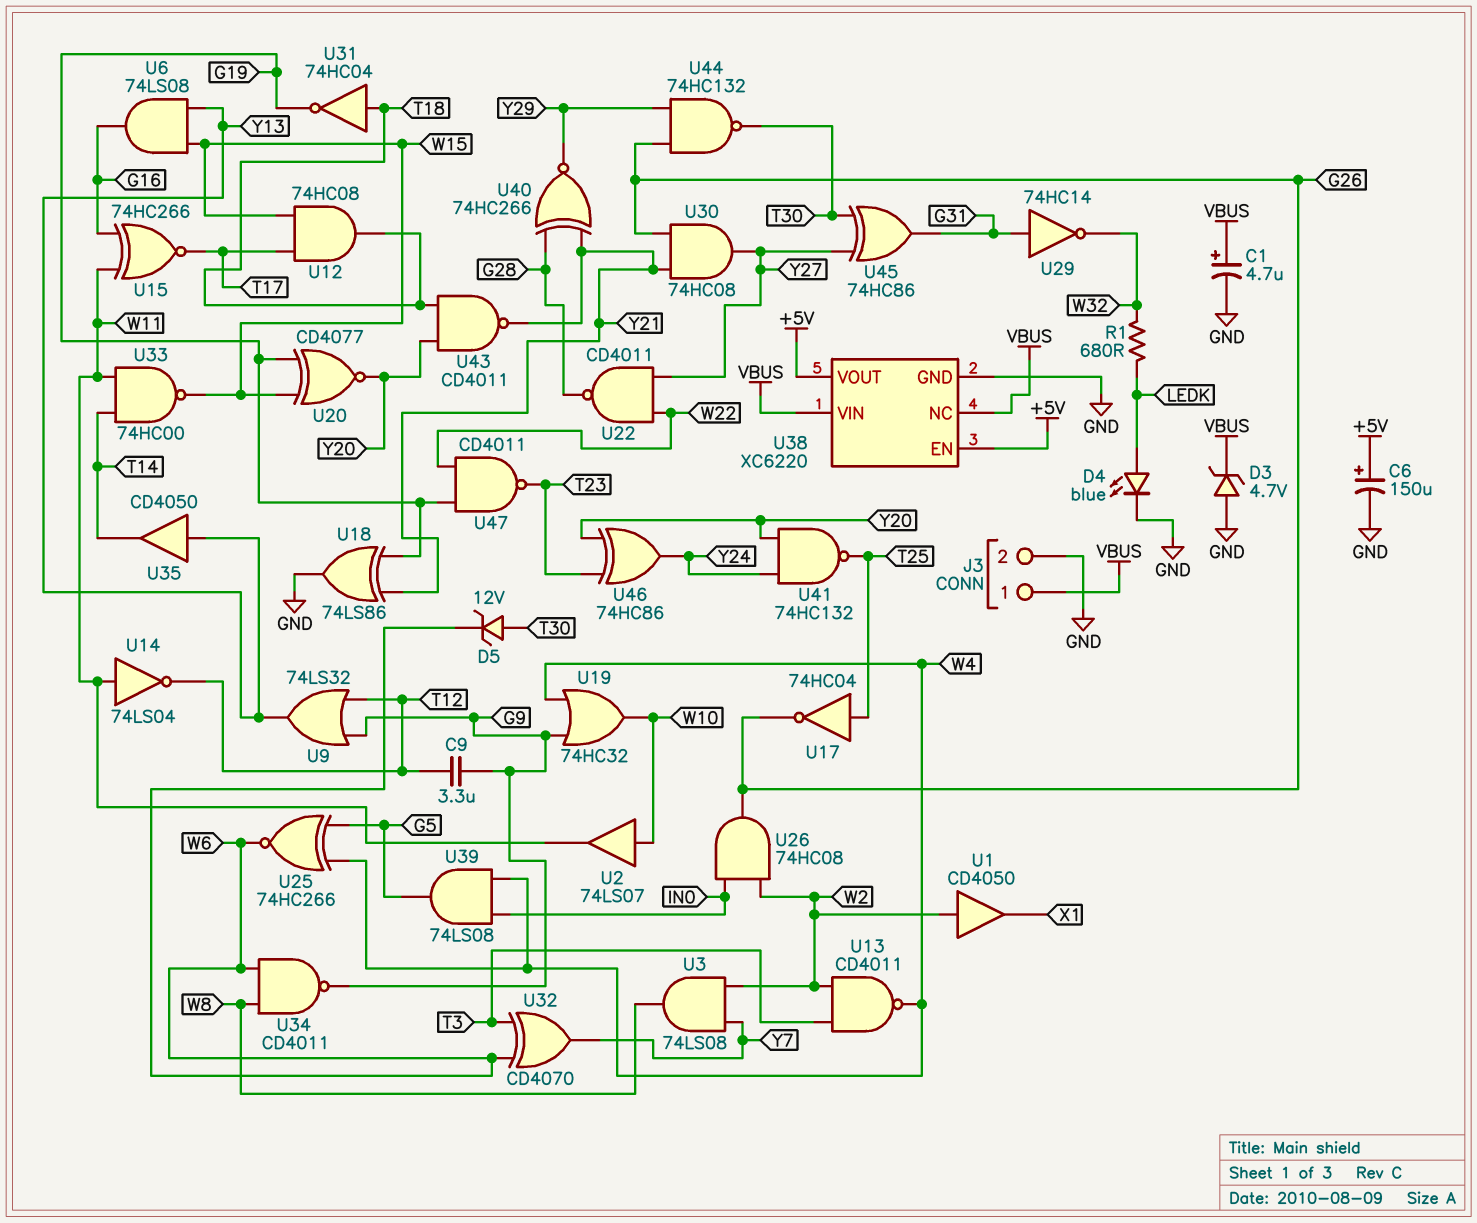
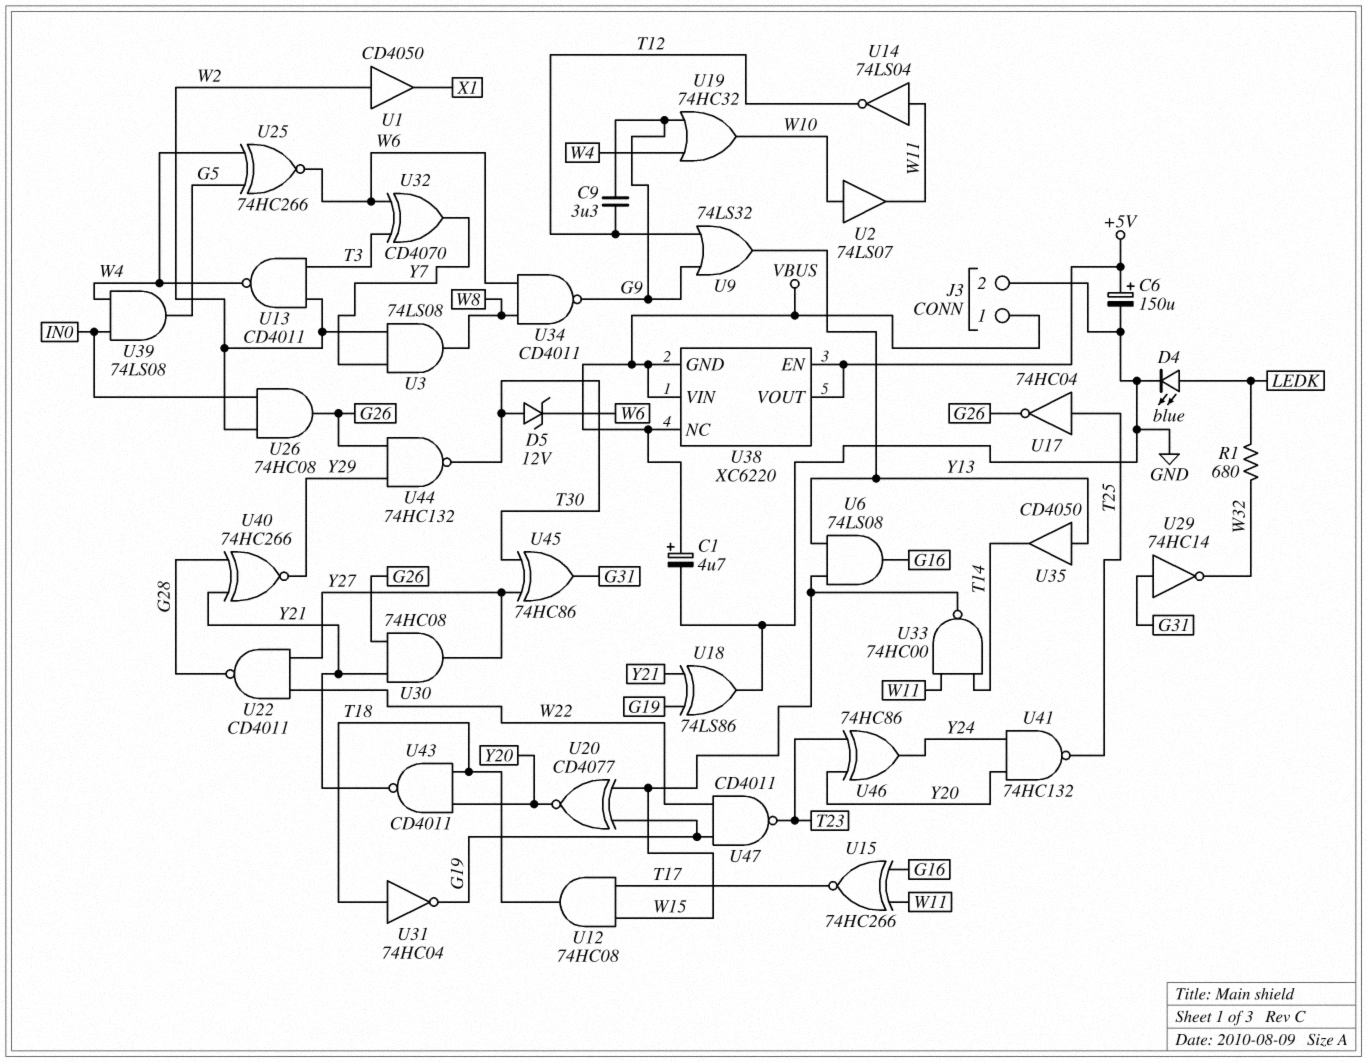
D3: zener 4.7V (A GND, K VBUS) -> none
U38 pin GND: GND -> VBUS

